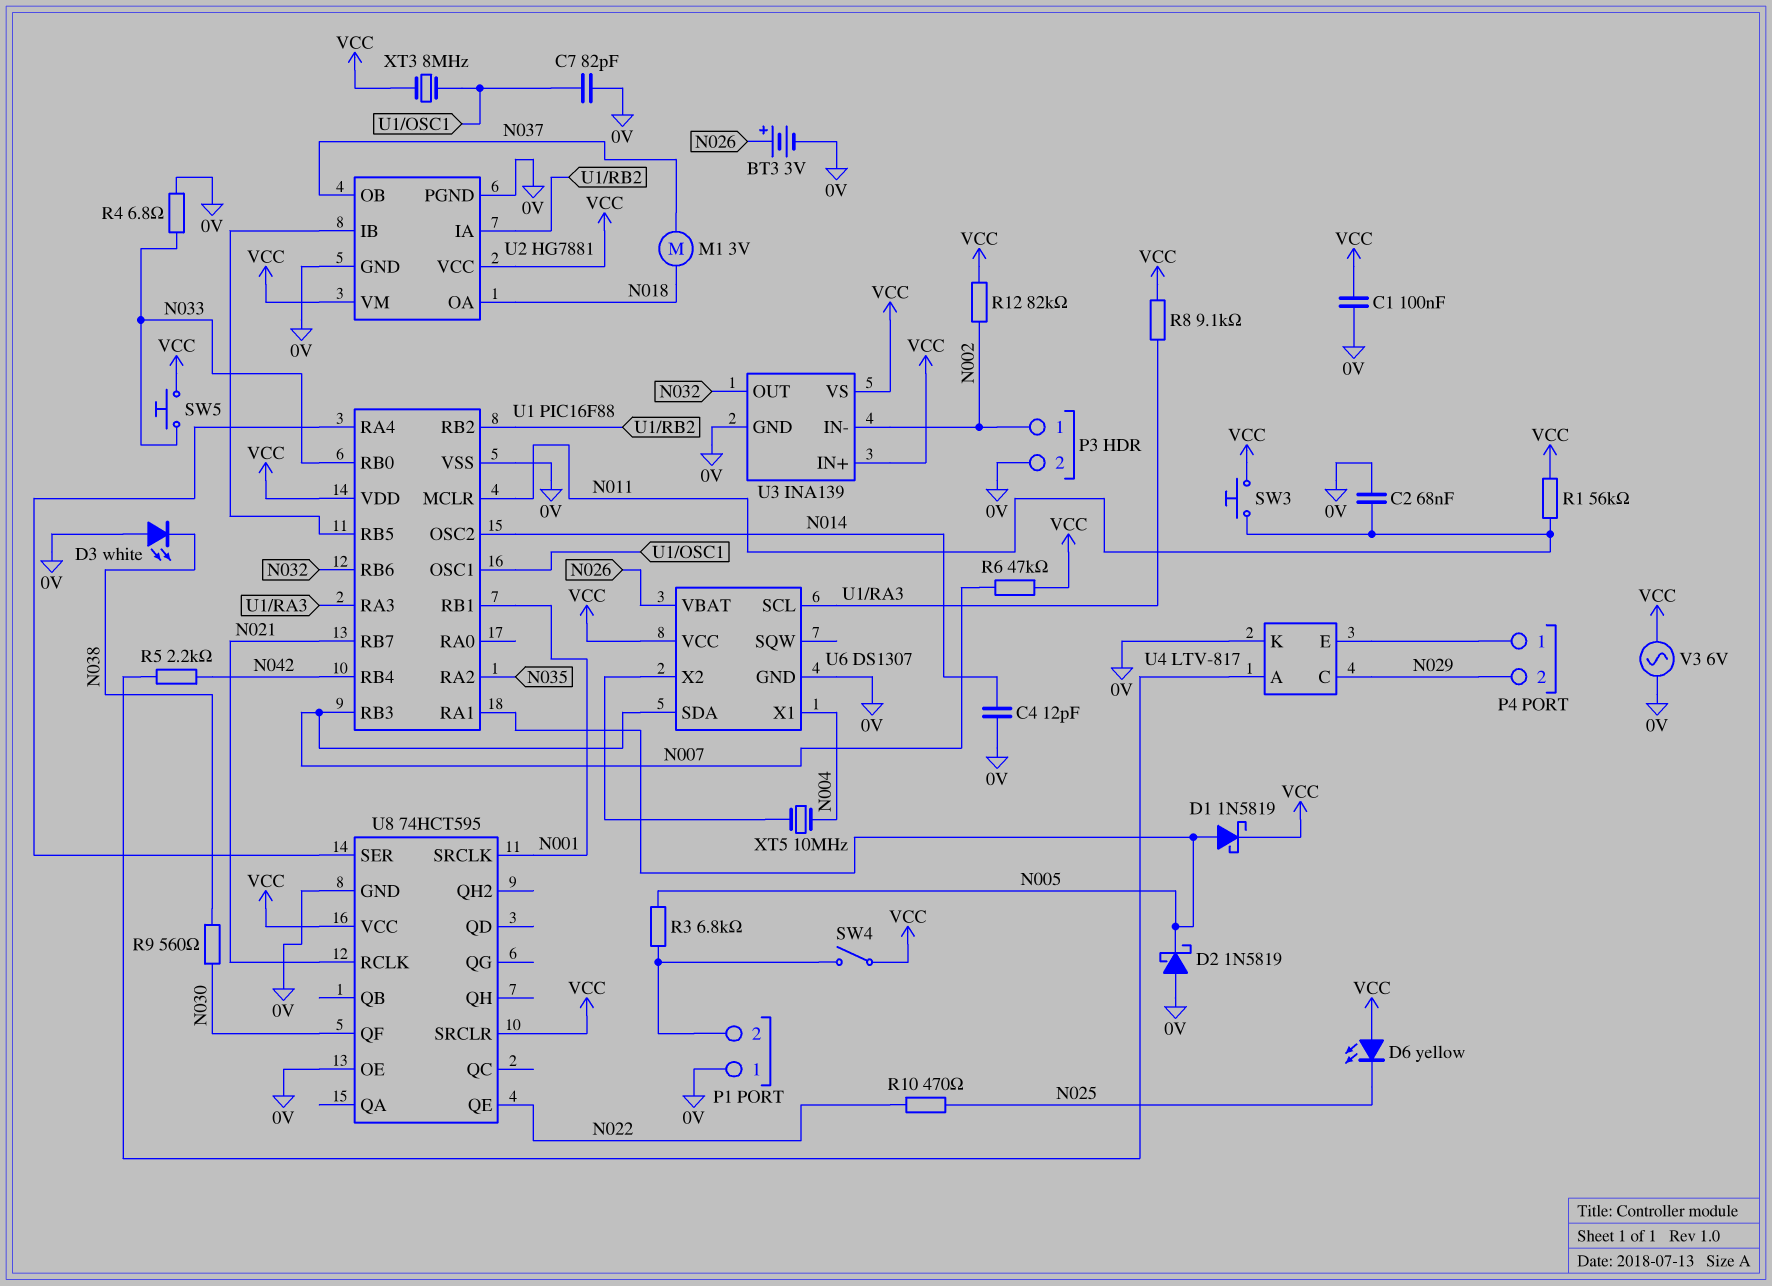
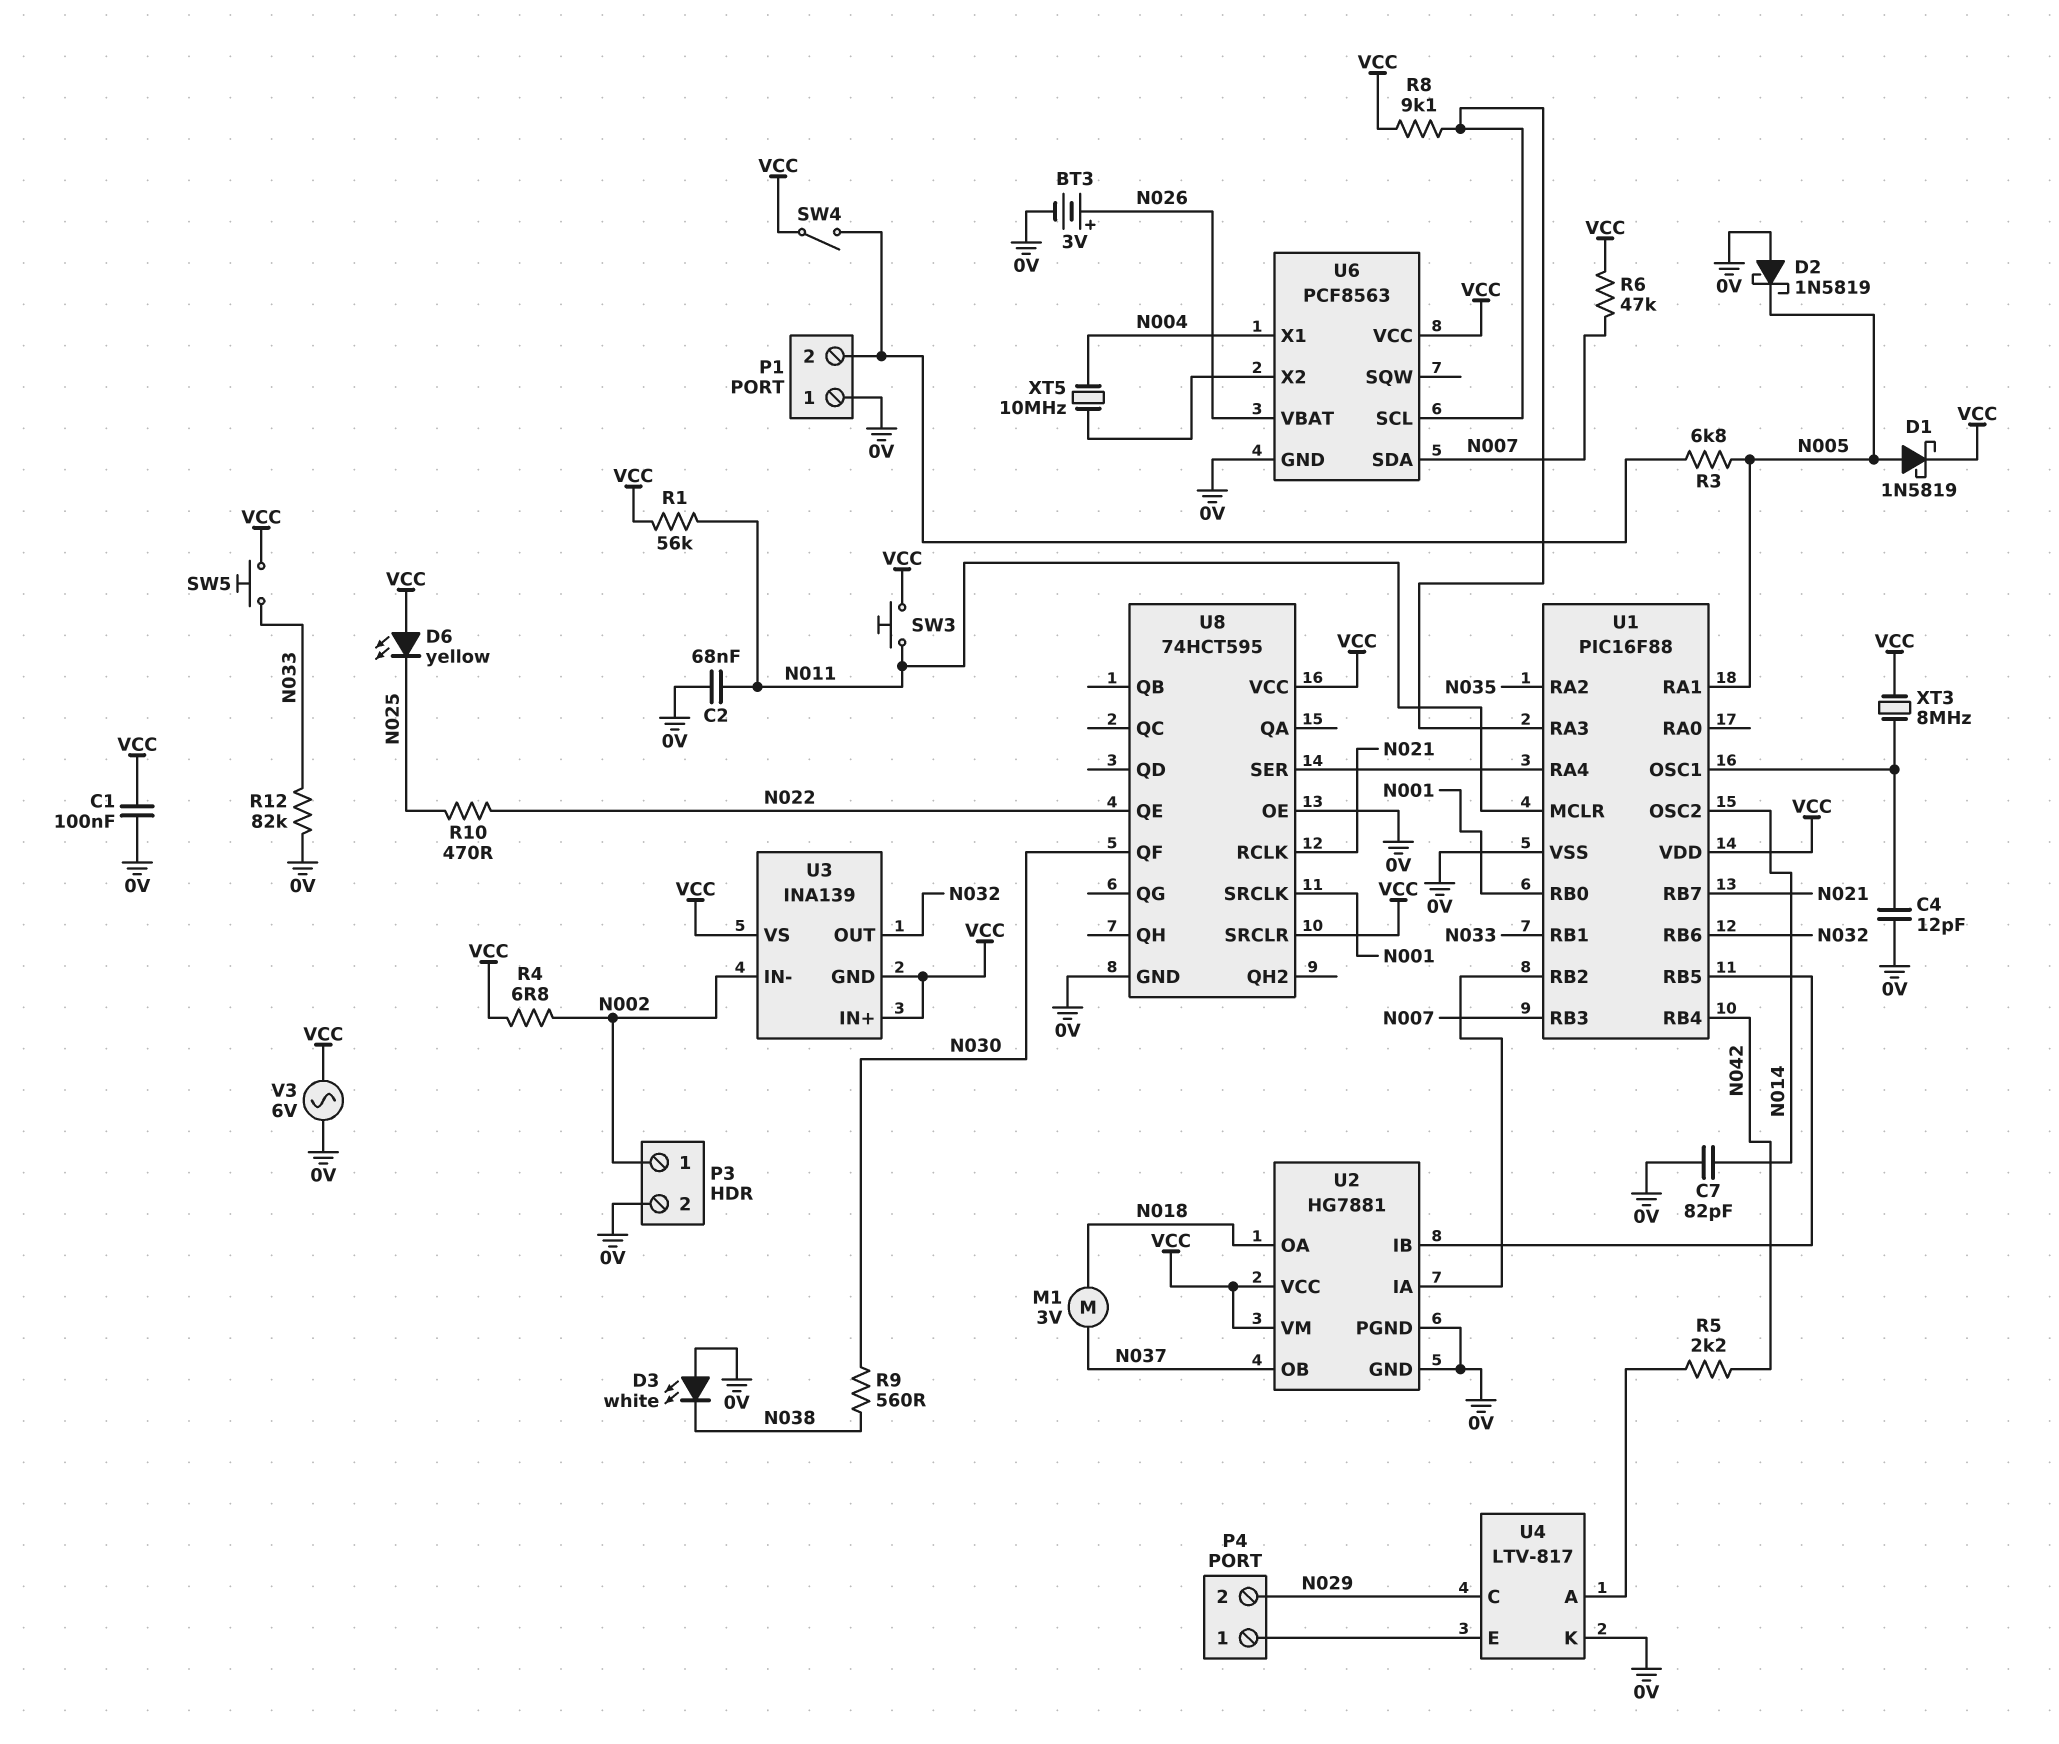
C4: 12pF (0V, N014) -> 12pF (0V, U1/OSC1)
C7: 82pF (0V, U1/OSC1) -> 82pF (0V, N014)
R4: 6.8 (0V, N033) -> 6.8 (N002, VCC)
R12: 82k (N002, VCC) -> 82k (0V, N033)
U1 pin RB0: N033 -> N001
U1 pin RB1: N001 -> N033
U3 pin GND: 0V -> VCC
U6: DS1307 -> PCF8563

